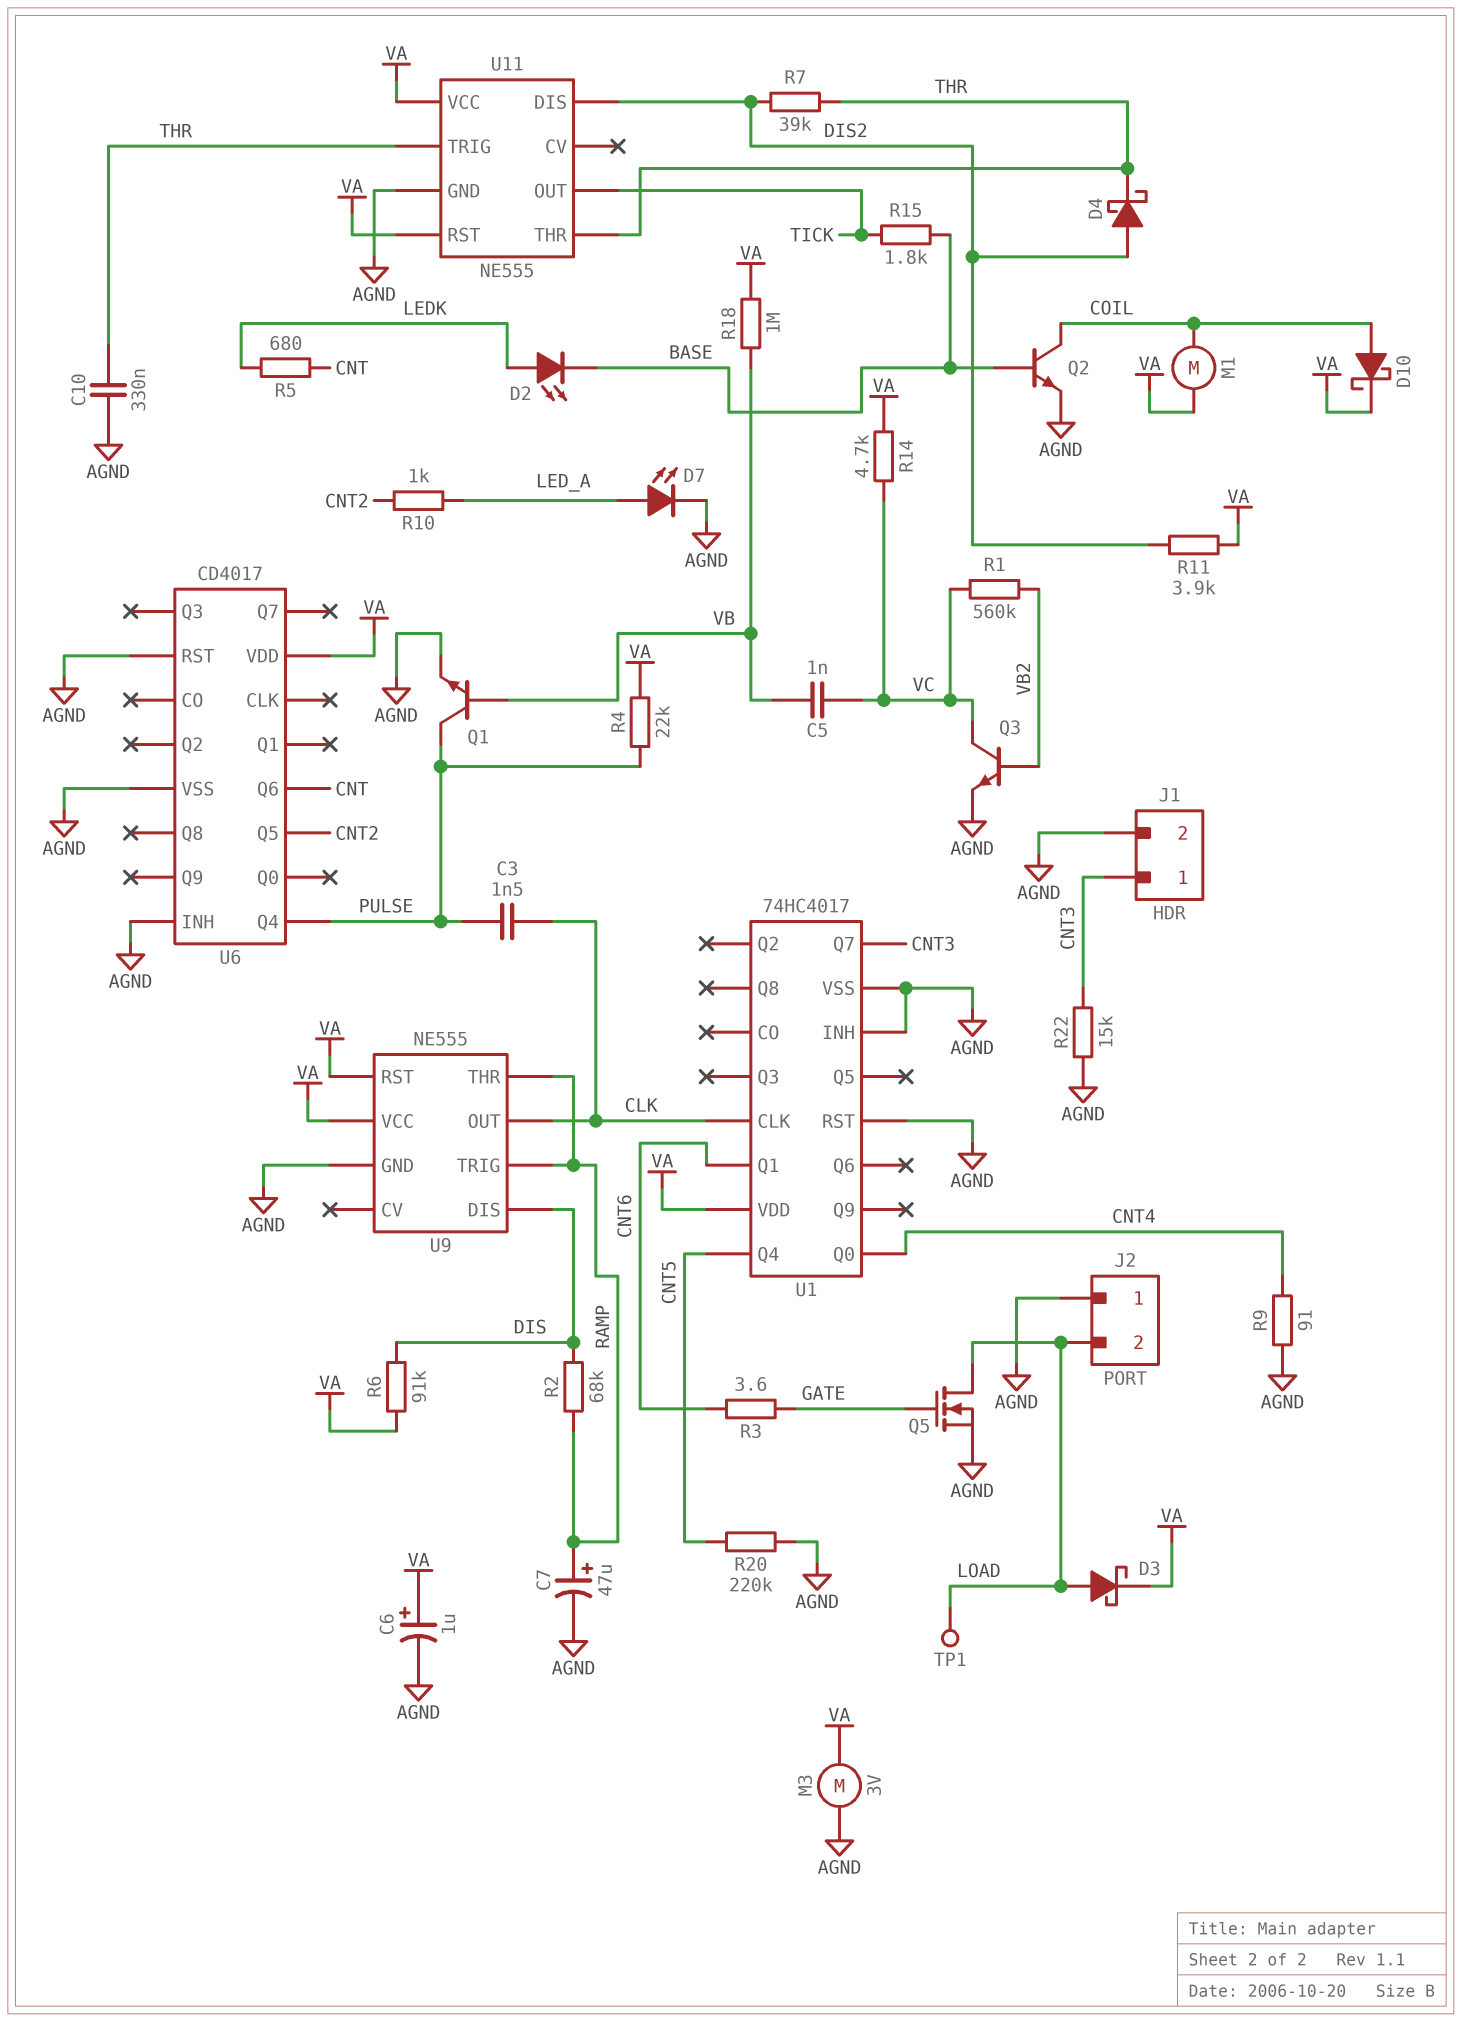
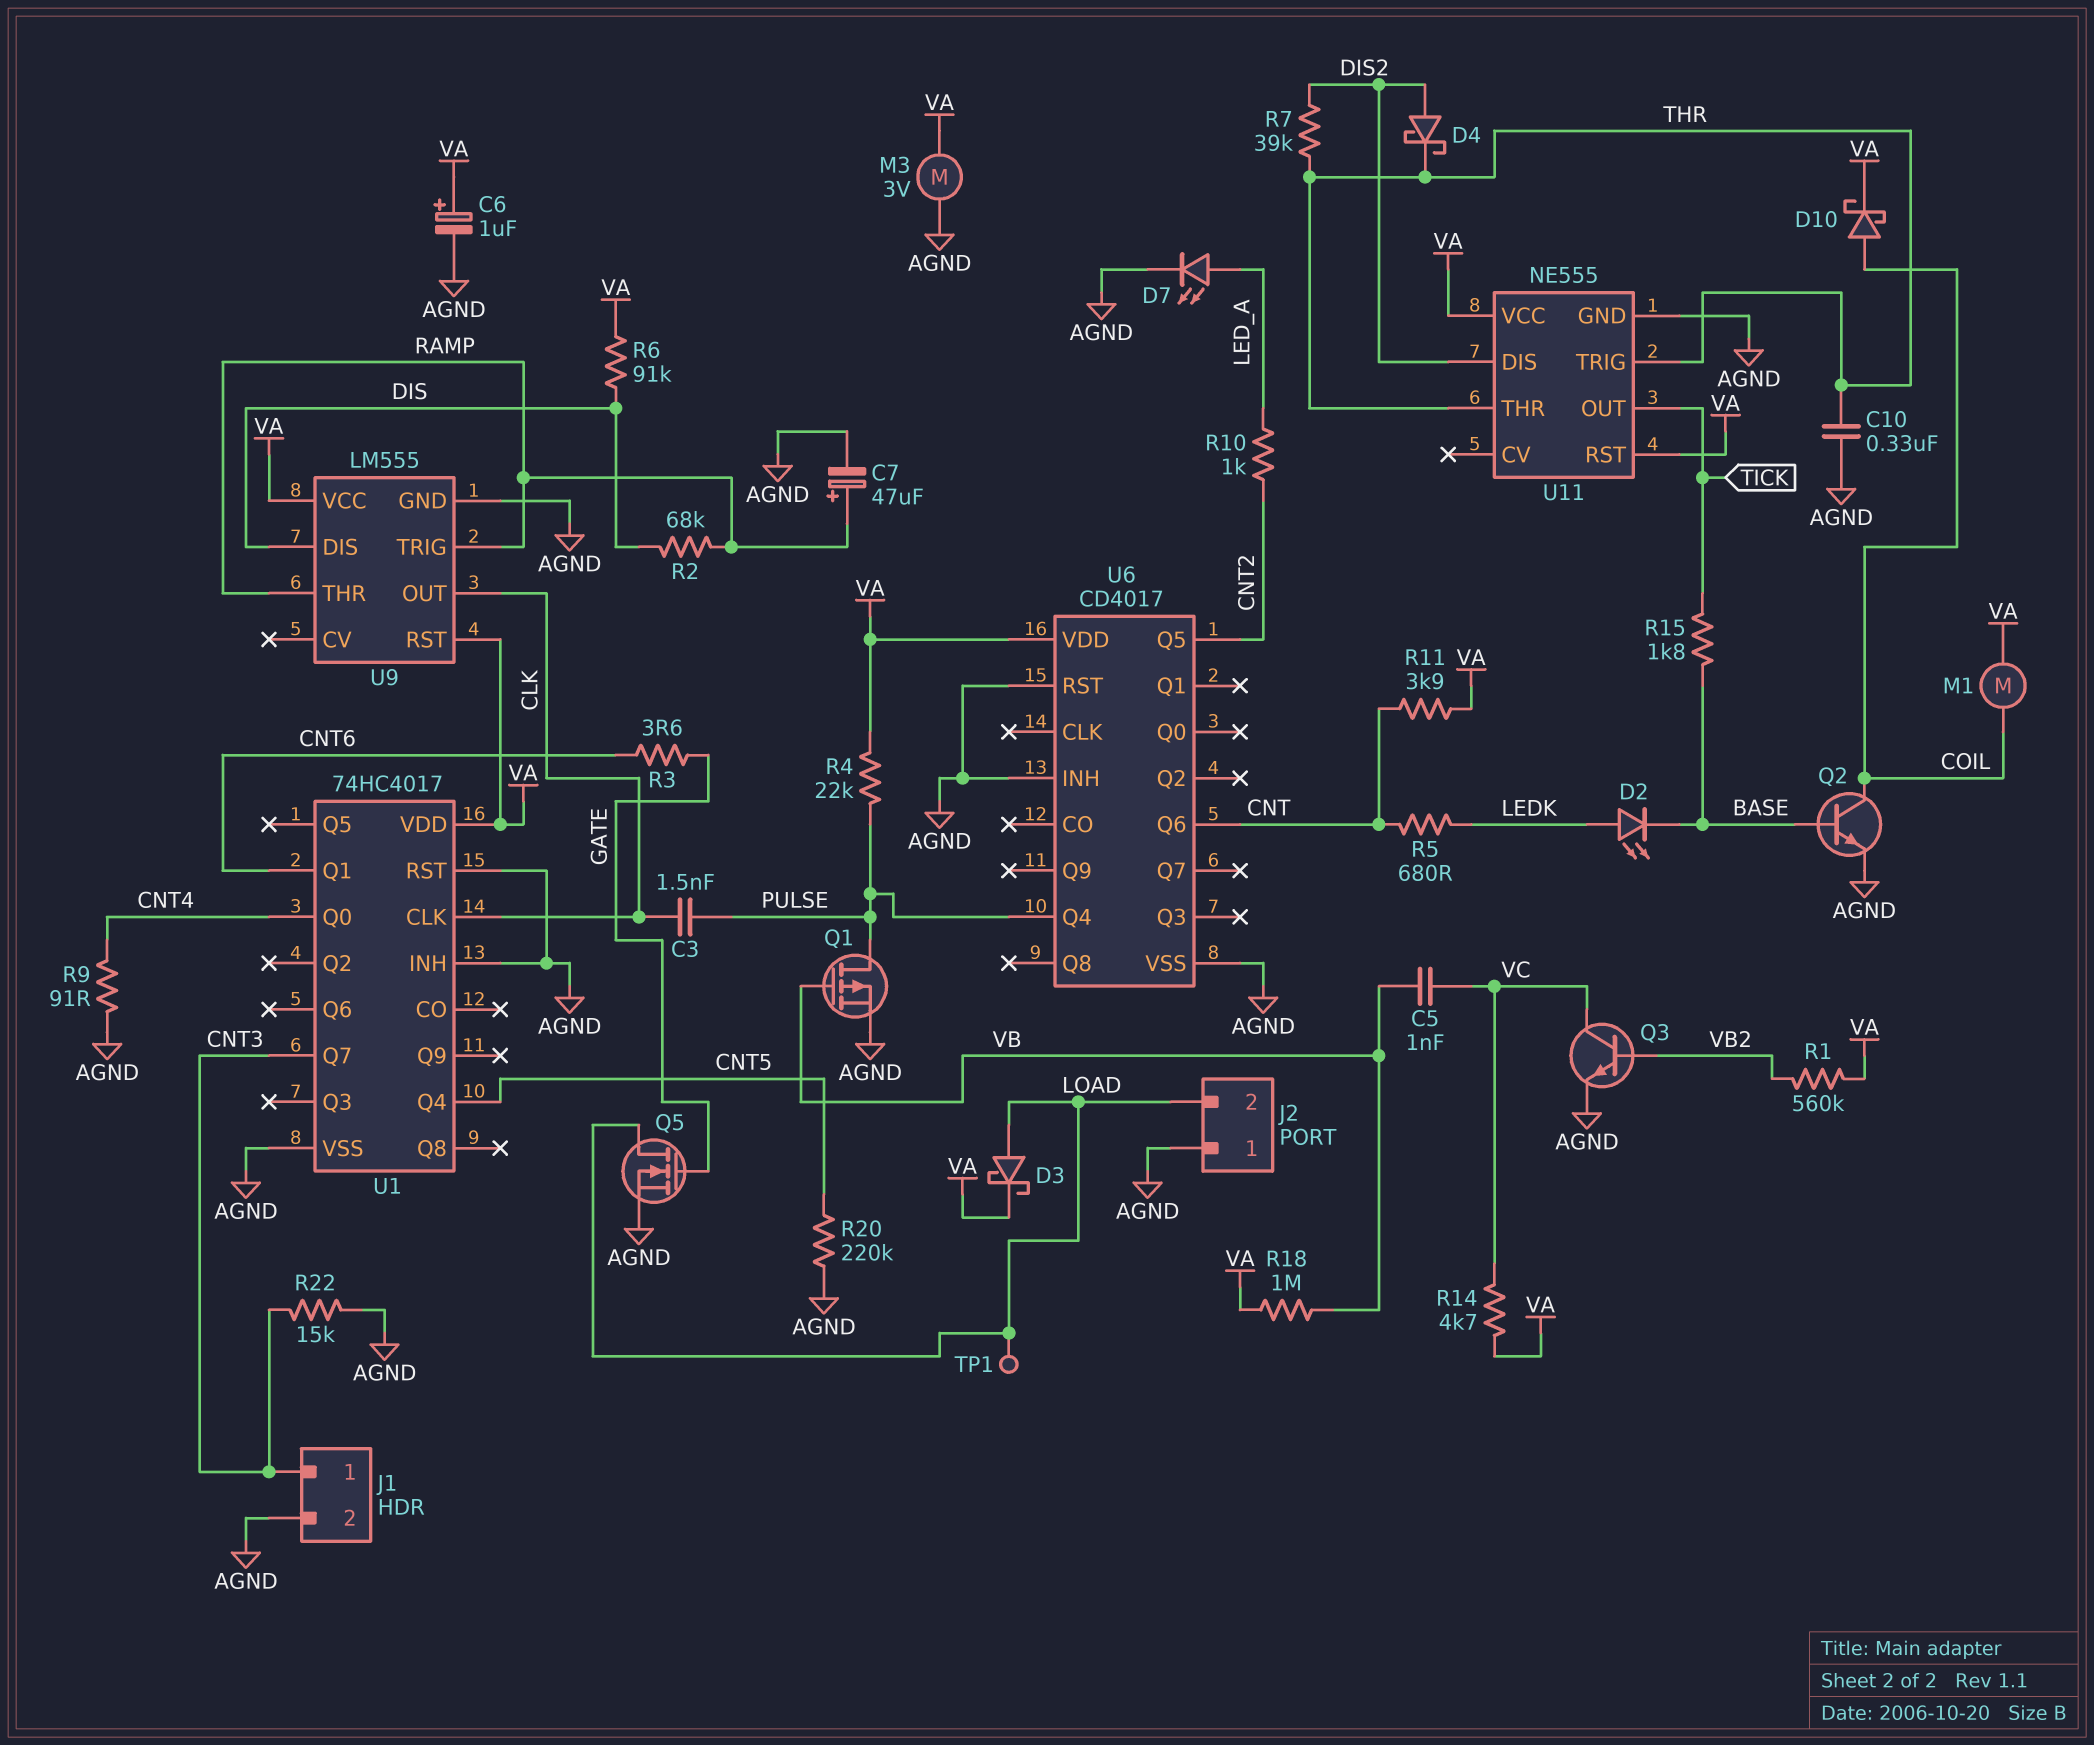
Q1: NPN (B VB, C PULSE, E AGND) -> PMOS (G VB, D PULSE, S AGND)
R1: 560k (VB2, VC) -> 560k (VA, VB2)
R11: 3.9k (DIS2, VA) -> 3.9k (CNT, VA)
U9: NE555 -> LM555

